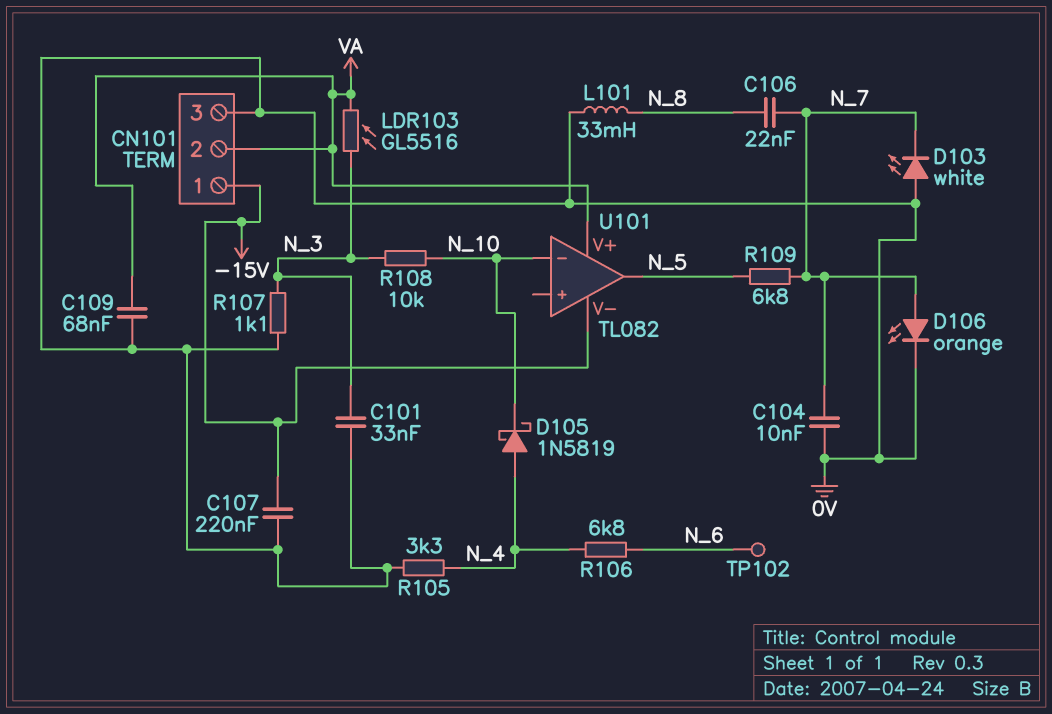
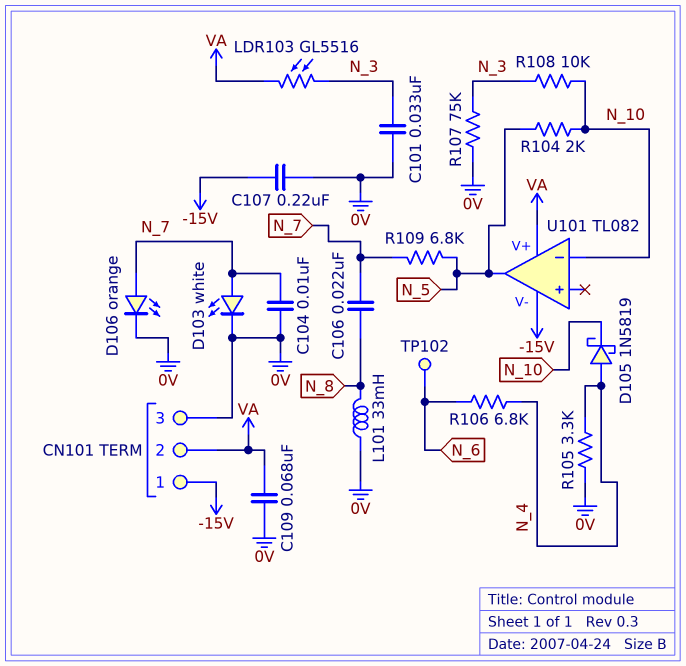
D103: LED white (A 0V, K N_7) -> LED white (A N_7, K 0V)
R104: none -> 2k (N_5, N_10)
R107: 1.1k (0V, N_3) -> 75k (0V, N_3)

